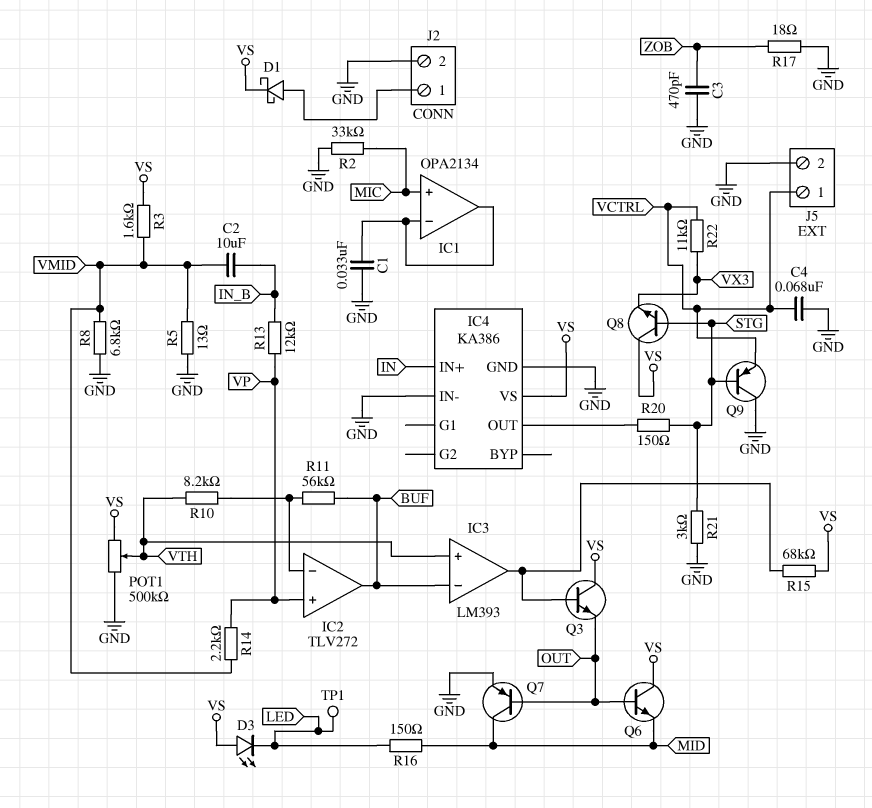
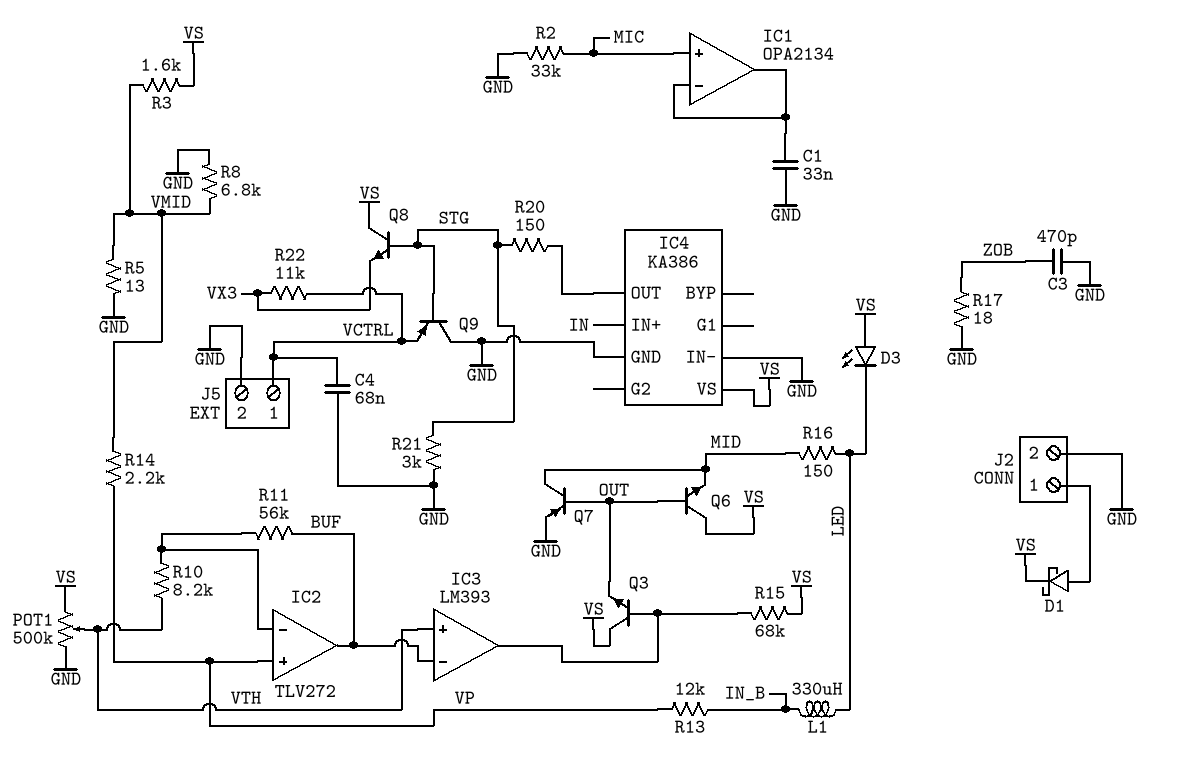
C2: 10uF (IN_B, VMID) -> none
L1: none -> 330uH (IN_B, LED)
TP1: test point (LED) -> none

